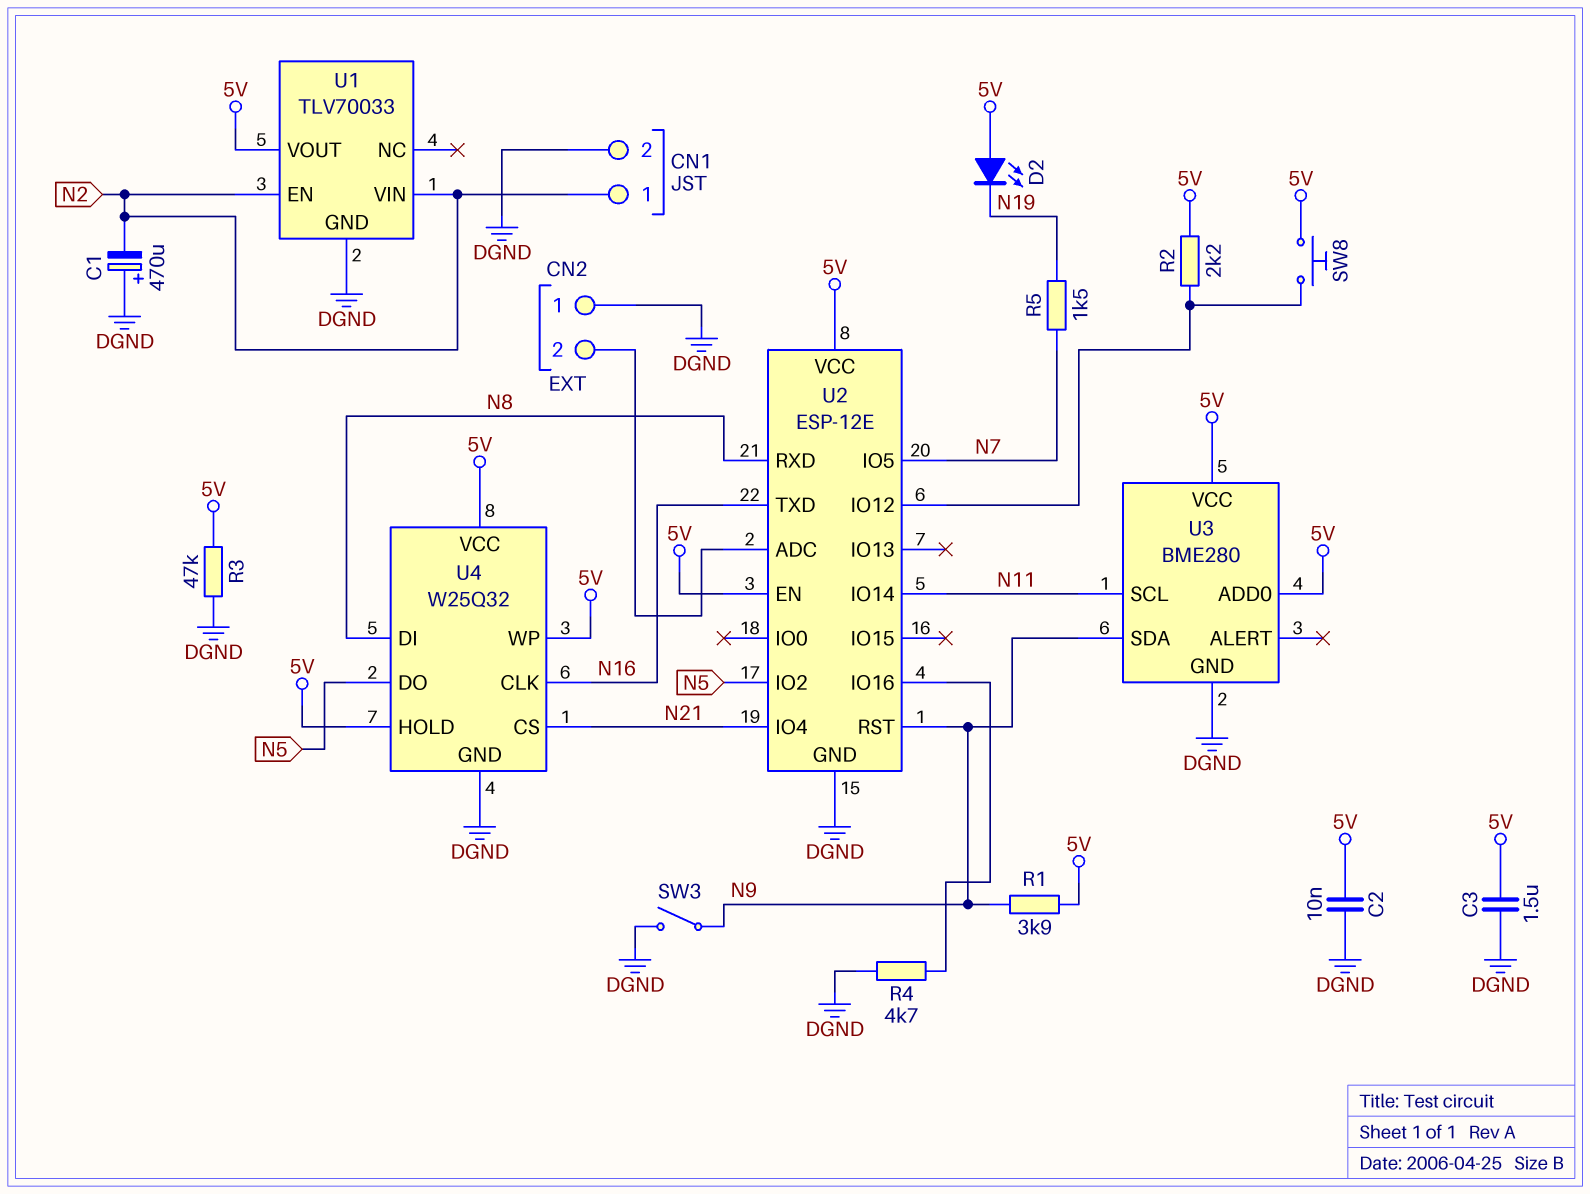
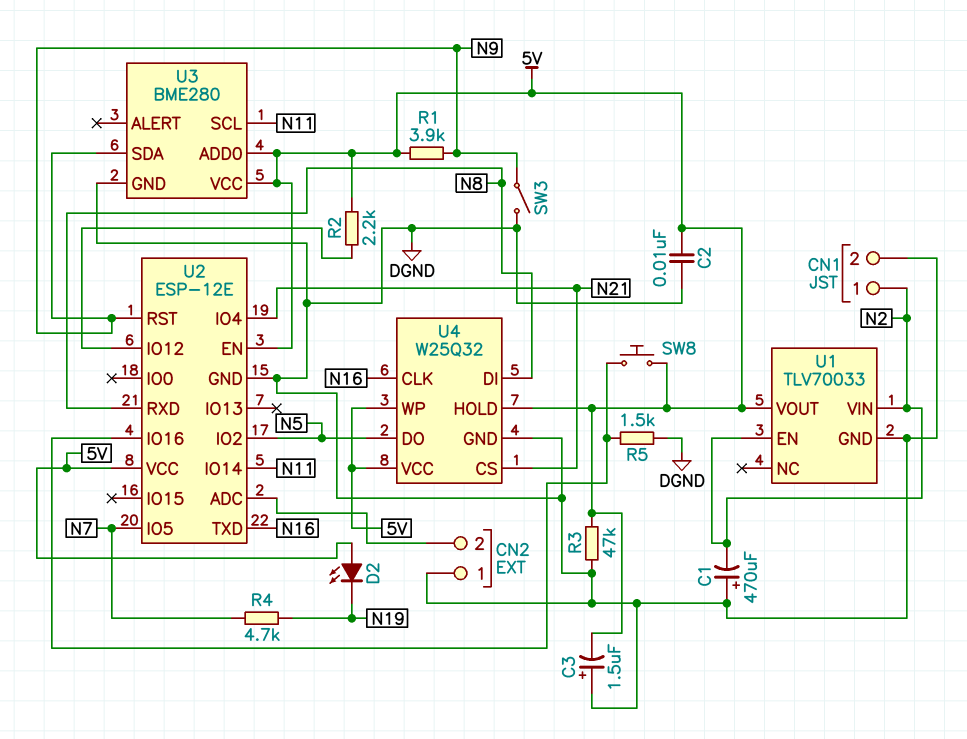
C3: 1.5uF (5V, DGND) -> 1.5uF (plus DGND, minus 5V)
R4: 4.7k (DGND, U2/IO16) -> 4.7k (N7, N19)
R5: 1.5k (N7, N19) -> 1.5k (DGND, U2/IO16)
SW8: button (5V, U2/IO12) -> button (5V, U2/IO16)

